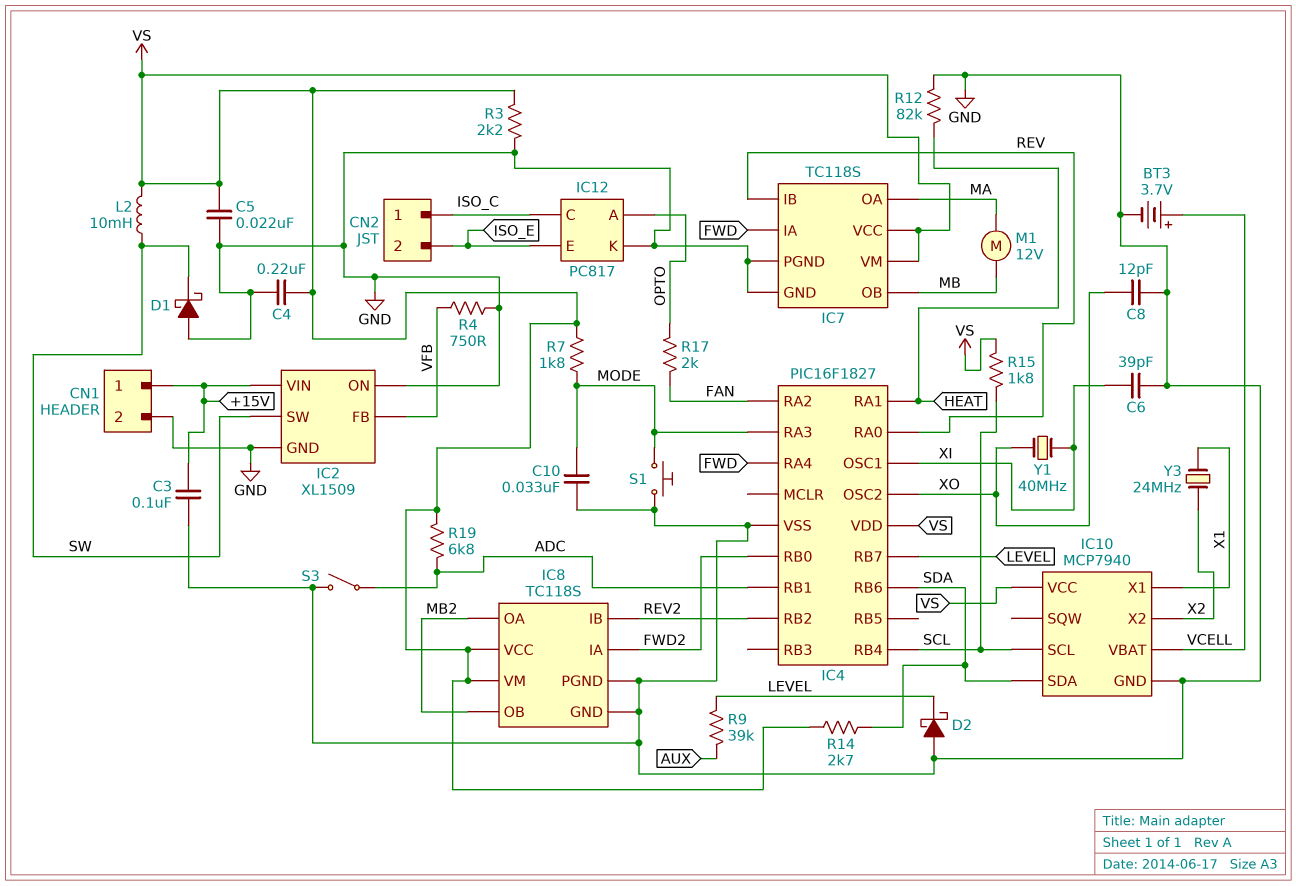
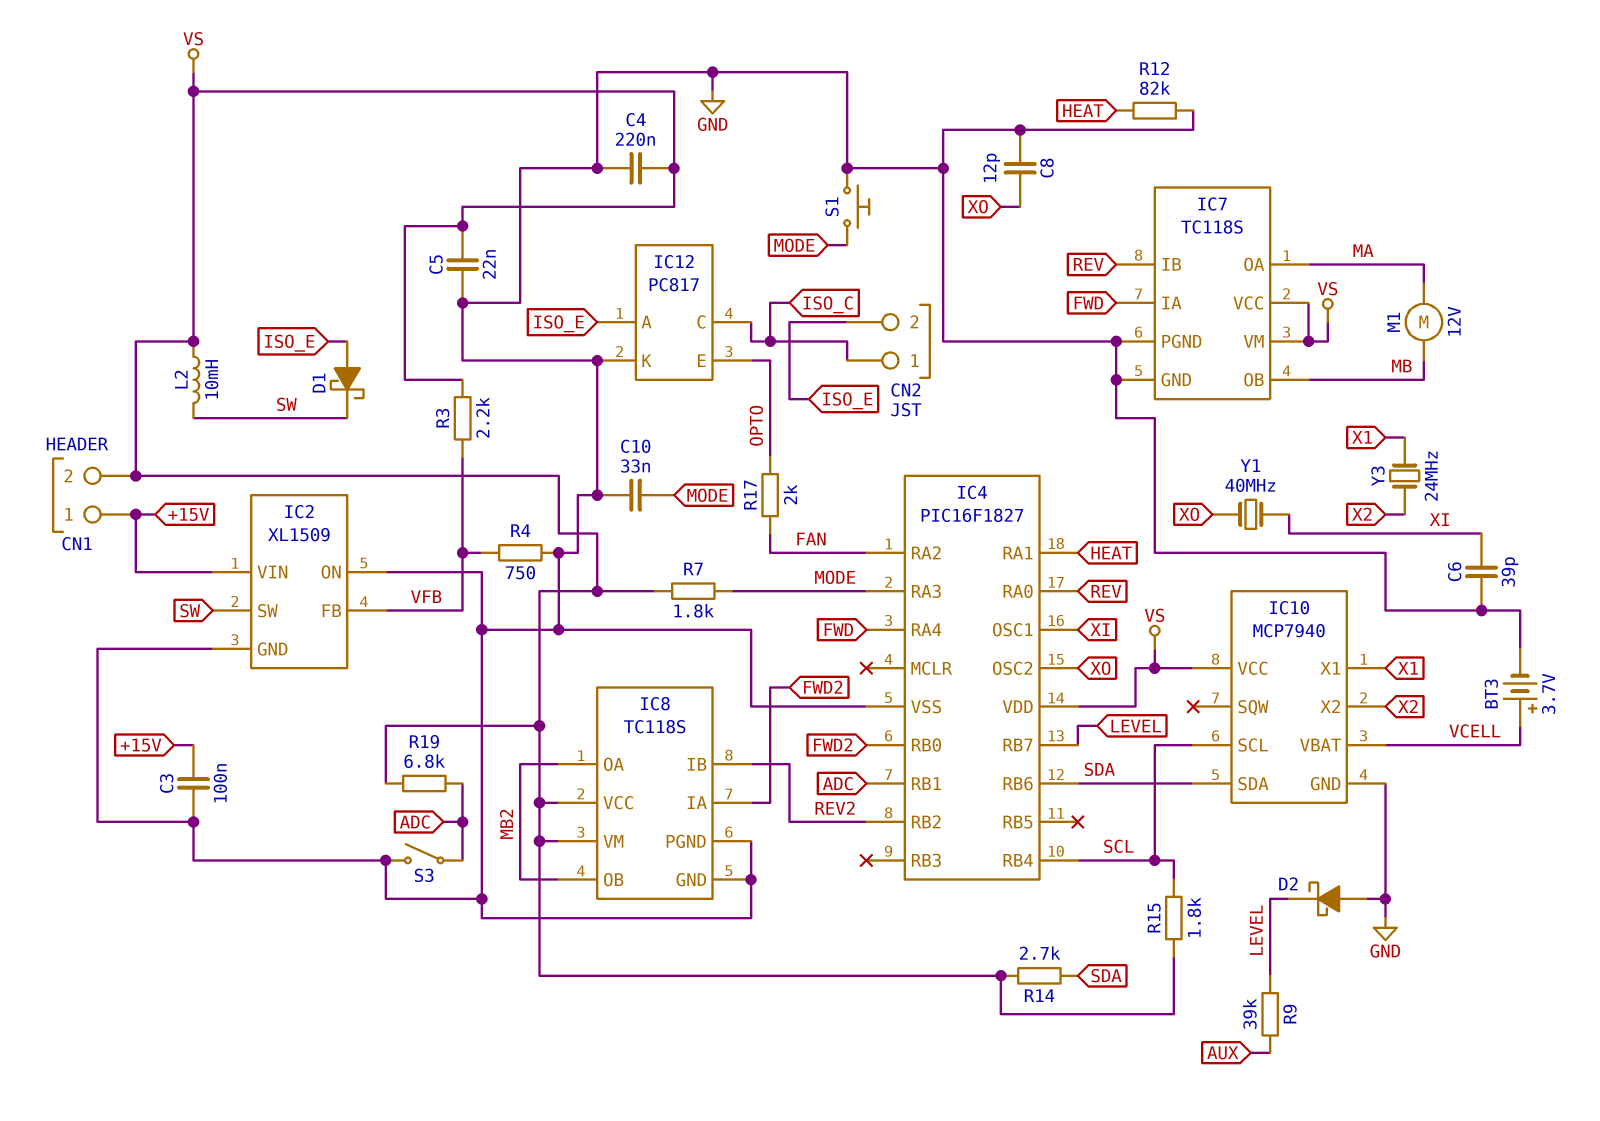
CN1 pin 2: GND -> VS
D1: schottky (A GND, K SW) -> schottky (A ISO_E, K SW)
IC12 pin A: OPTO -> ISO_E
IC12 pin E: ISO_E -> OPTO
R3: 2.2k (GND, VS) -> 2.2k (VFB, VS)

